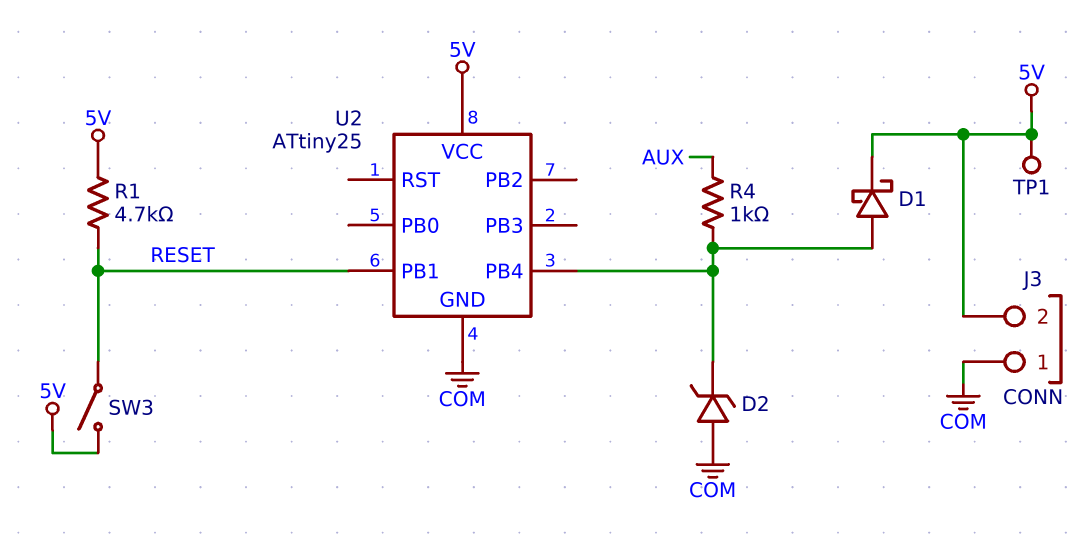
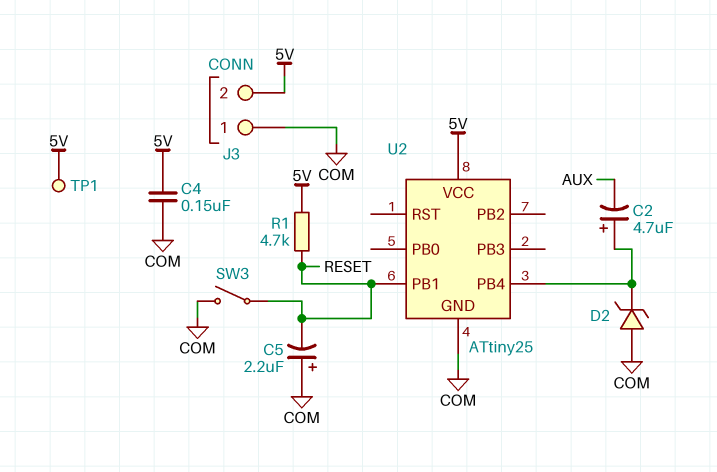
C2: none -> 4.7uF (plus U2/PB4, minus AUX)
C4: none -> 150nF (5V, COM)
C5: none -> 2.2uF (plus COM, minus RESET)
D1: schottky (A U2/PB4, K 5V) -> none
R4: 1k (AUX, U2/PB4) -> none
SW3: switch (5V, RESET) -> switch (COM, RESET)

